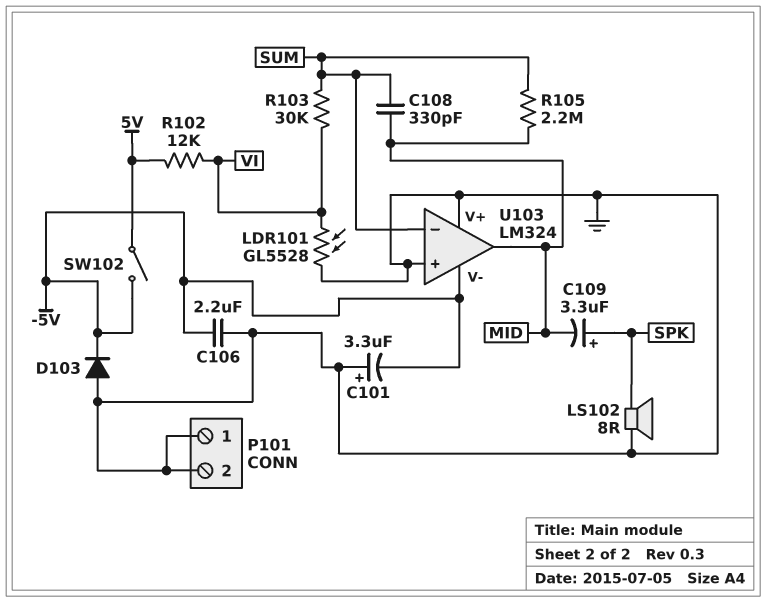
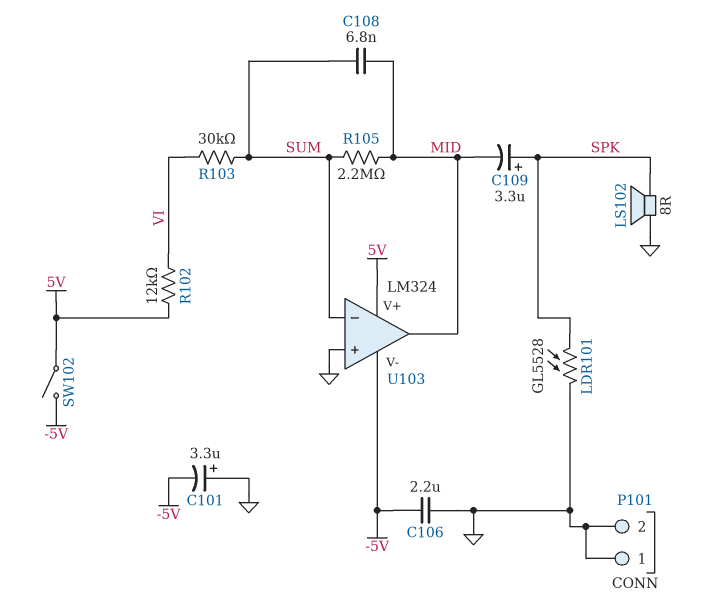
C108: 330pF (MID, SUM) -> 6.8nF (MID, SUM)
D103: diode (A GND, K -5V) -> none
LDR101: GL5528 (GND, VI) -> GL5528 (GND, SPK)
U103 pin V+: GND -> 5V

